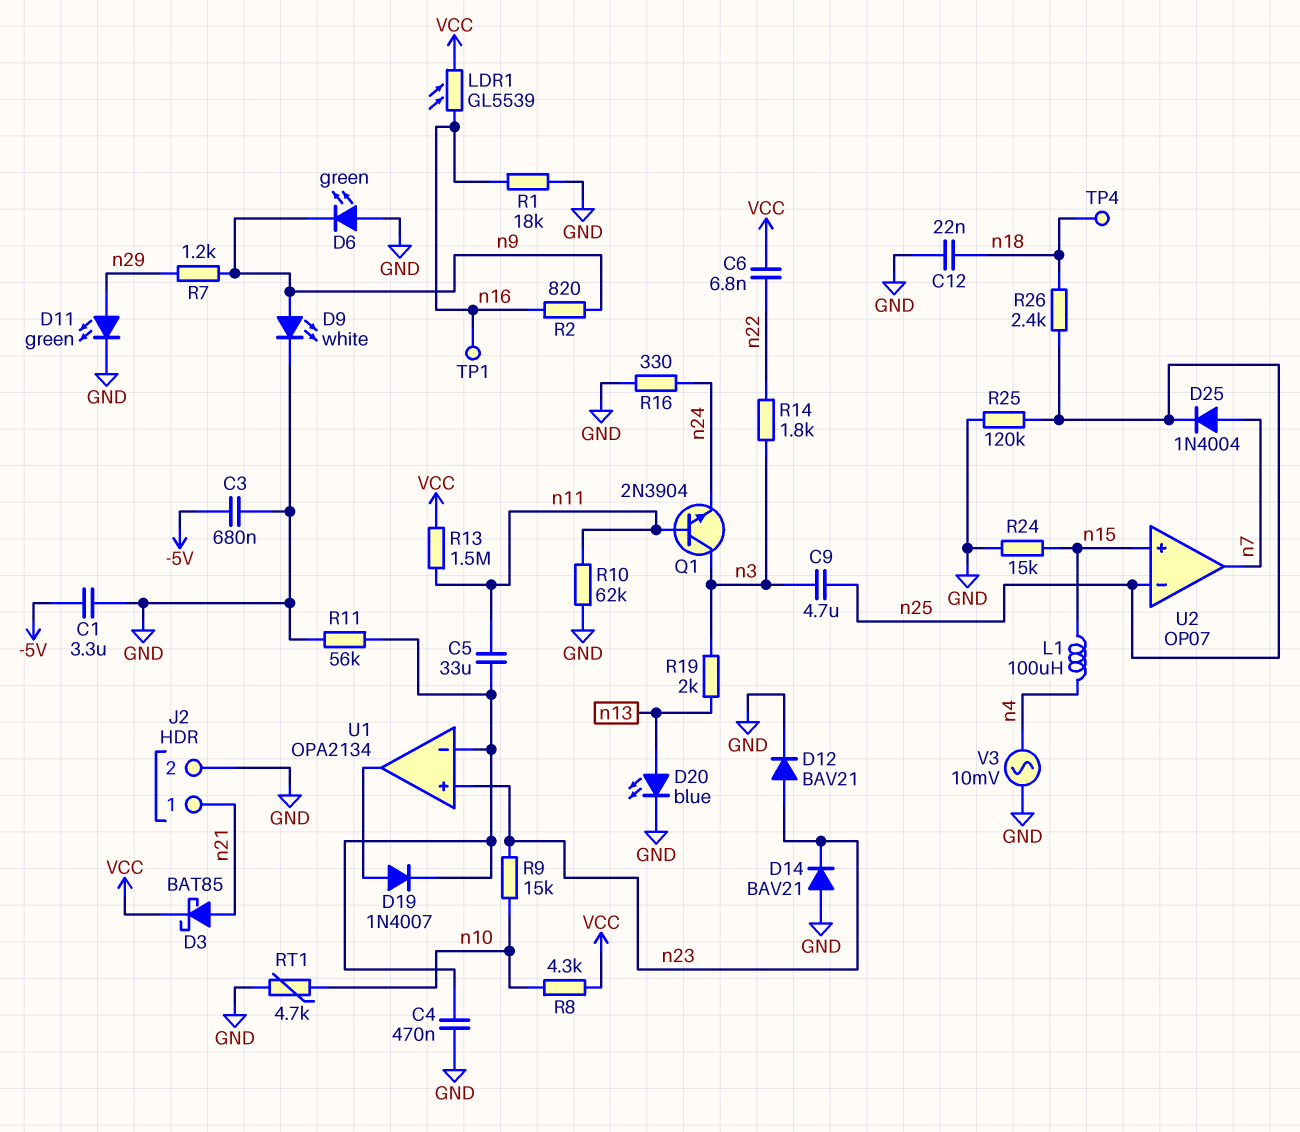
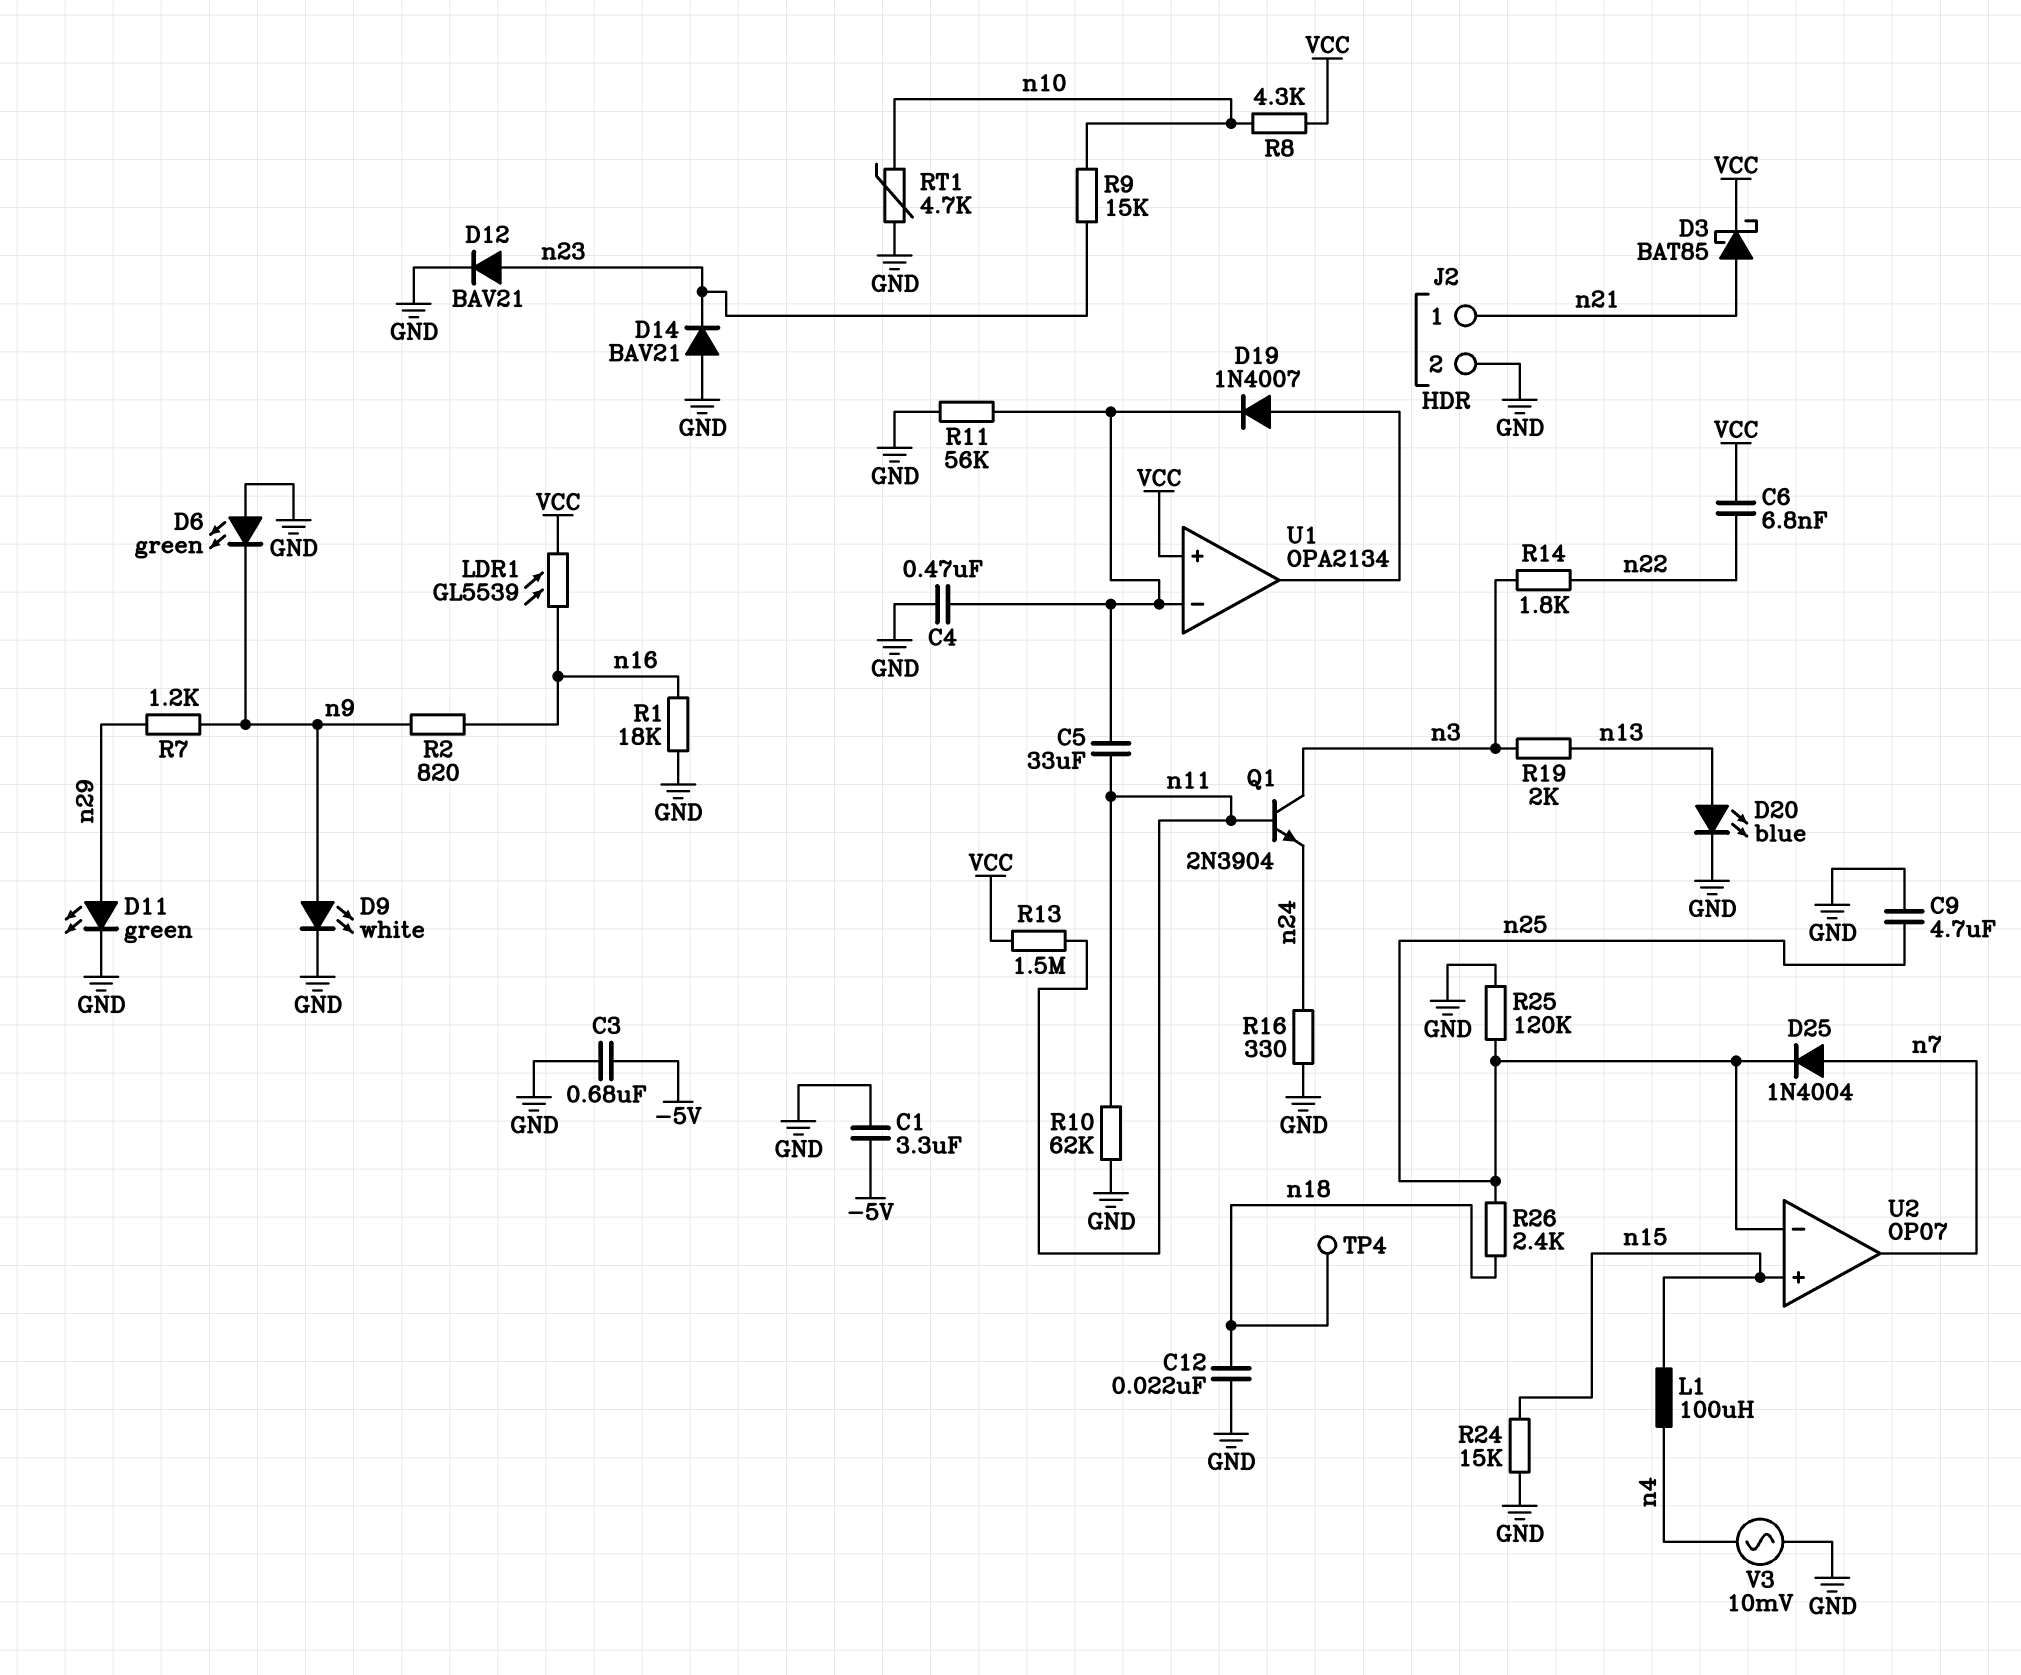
C9: 4.7uF (n3, n25) -> 4.7uF (GND, n25)
TP1: test point (n16) -> none
U1 pin in+: n23 -> VCC

